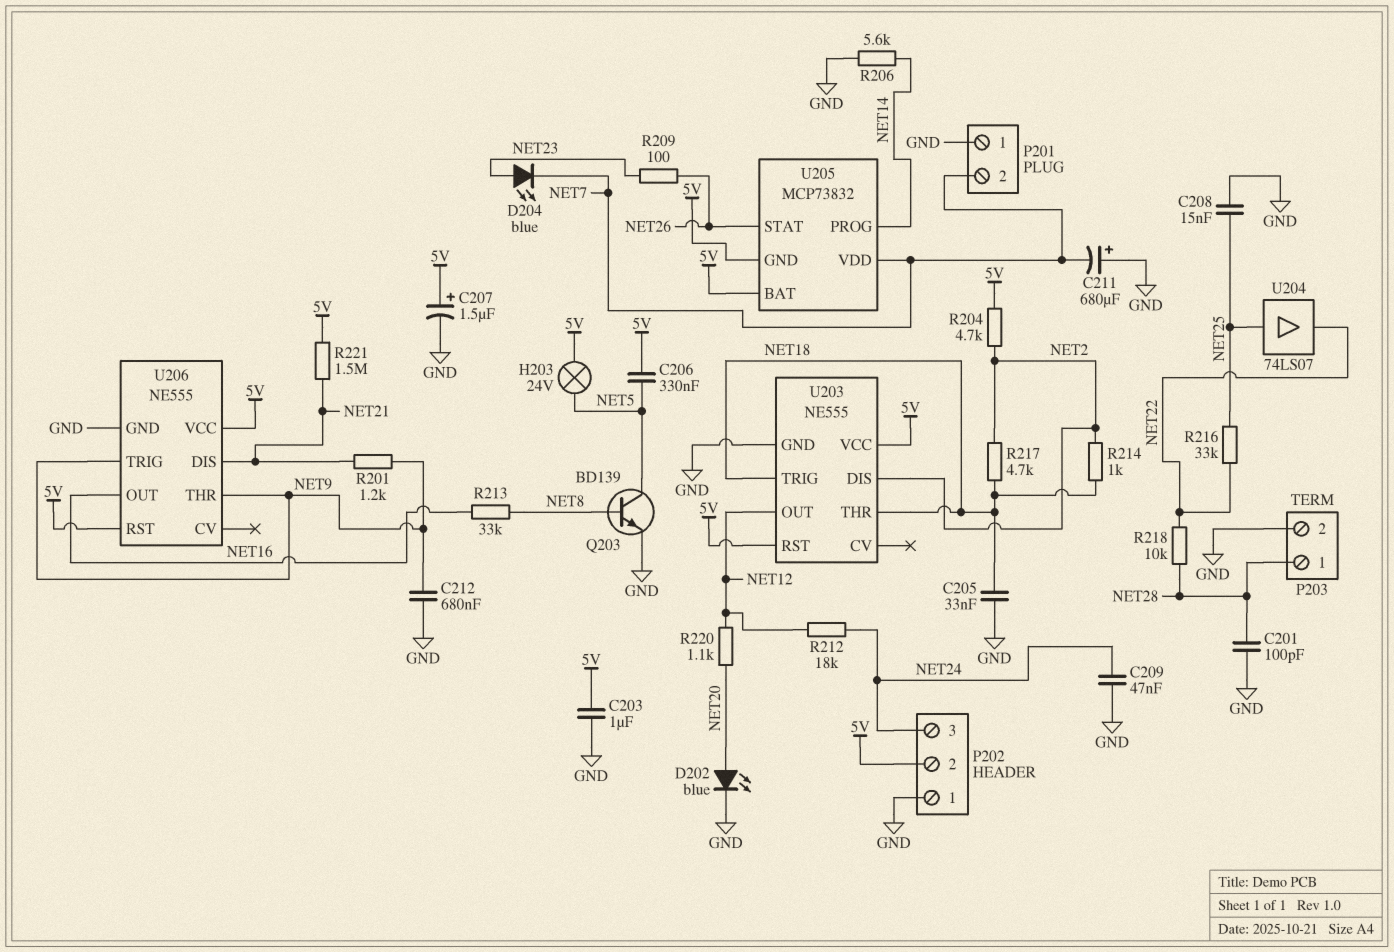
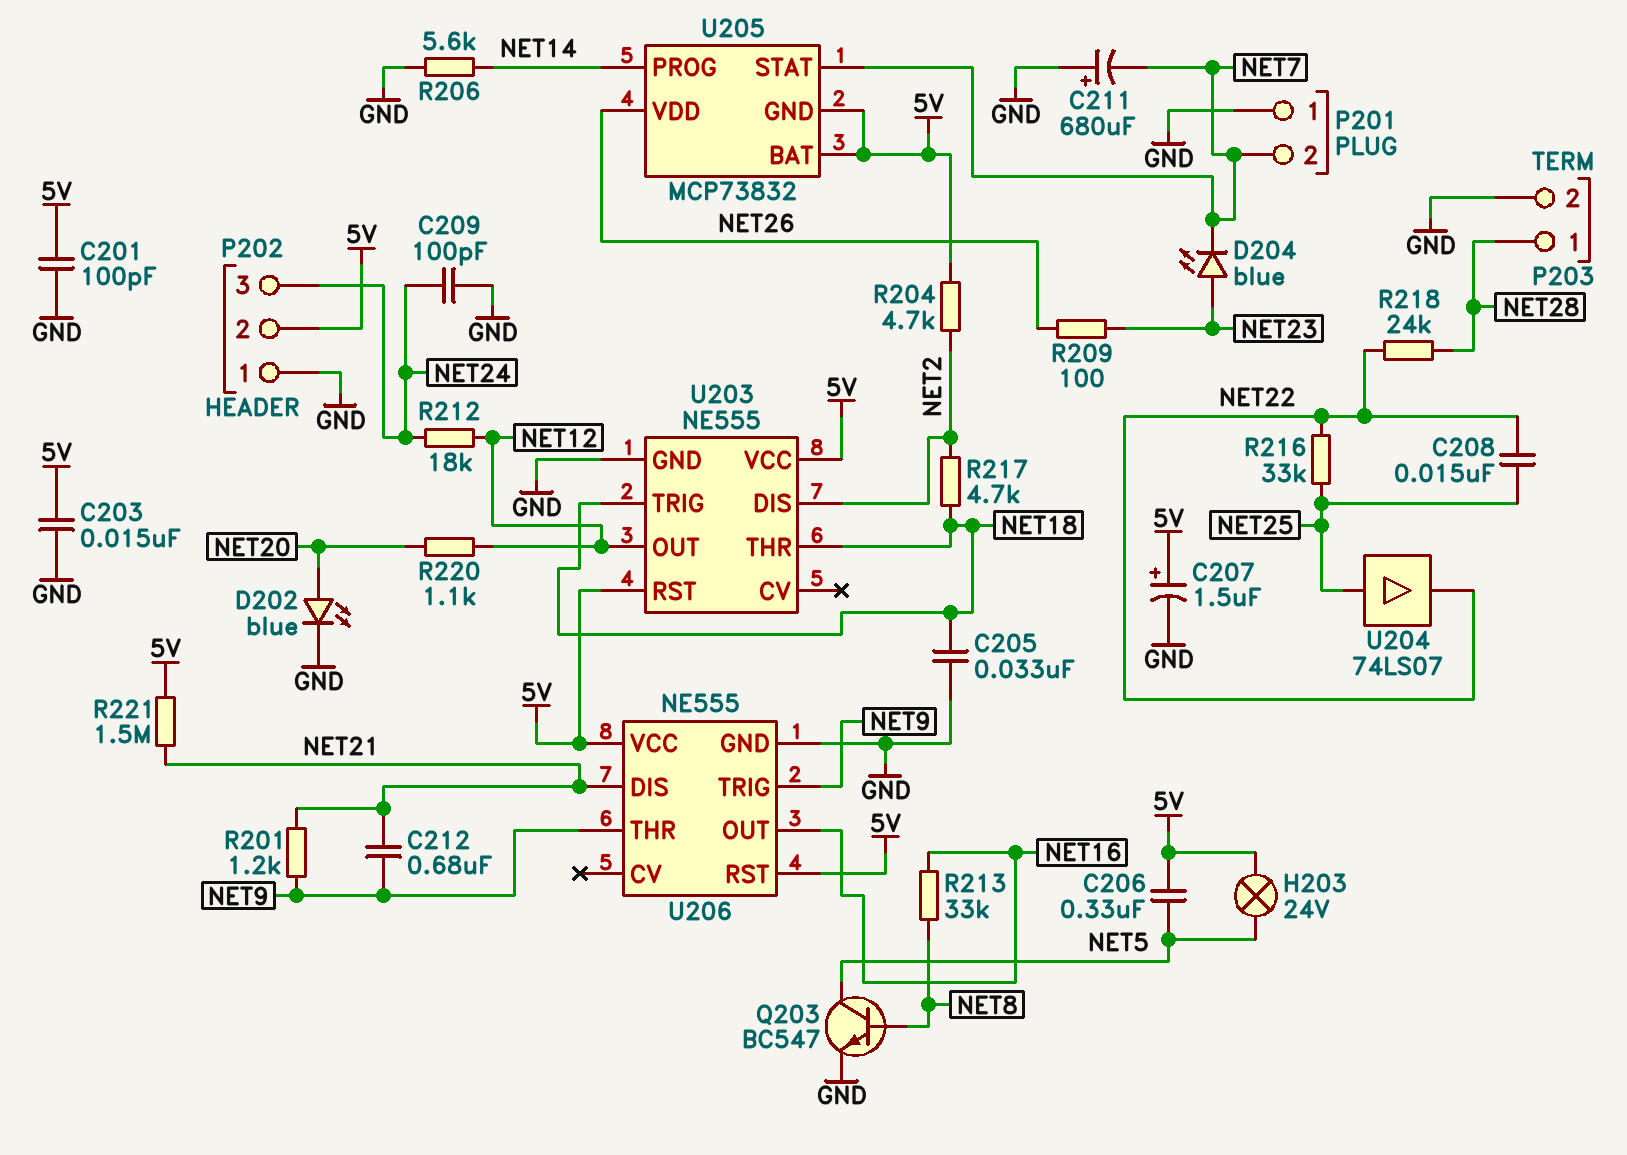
C201: 100pF (GND, NET28) -> 100pF (5V, GND)
C203: 1uF (5V, GND) -> 15nF (5V, GND)
C208: 15nF (GND, NET25) -> 15nF (NET22, NET25)
C209: 47nF (GND, NET24) -> 100pF (GND, NET24)
C212: 680nF (GND, NET9) -> 680nF (NET9, NET21)
Q203: NPN BD139 (B NET8, C NET5, E GND) -> NPN BC547 (B NET8, C NET5, E GND)
R214: 1k (NET2, NET18) -> none
R218: 10k (NET22, NET28) -> 24k (NET22, NET28)
U205 pin STAT: NET26 -> NET7
U205 pin VDD: NET7 -> NET26

